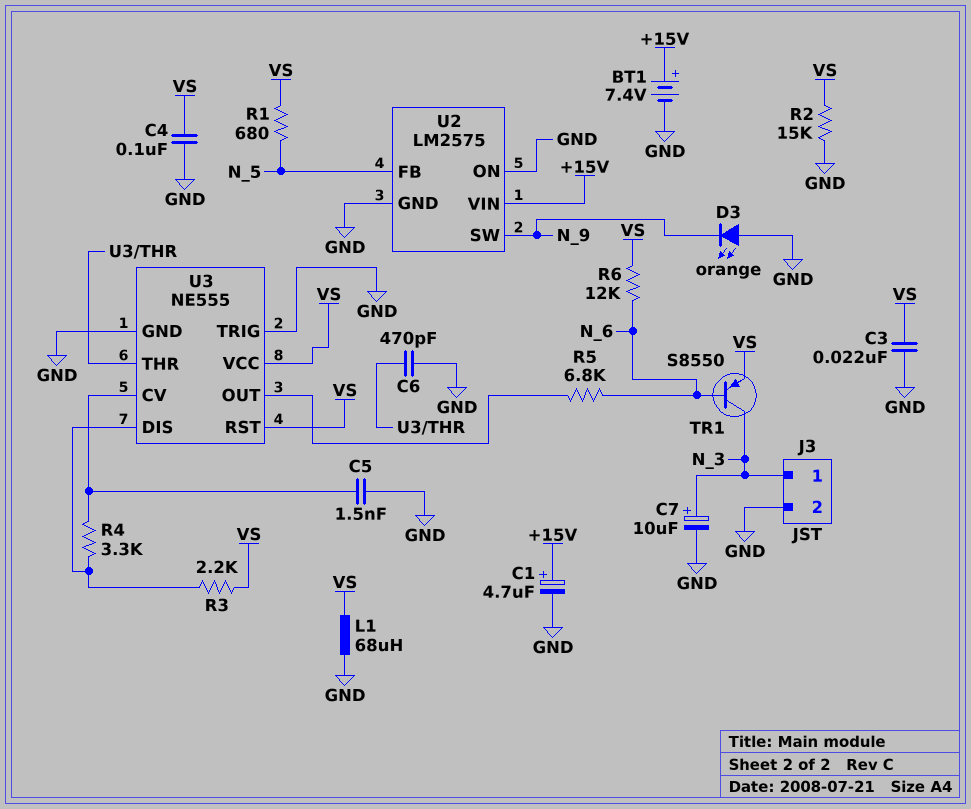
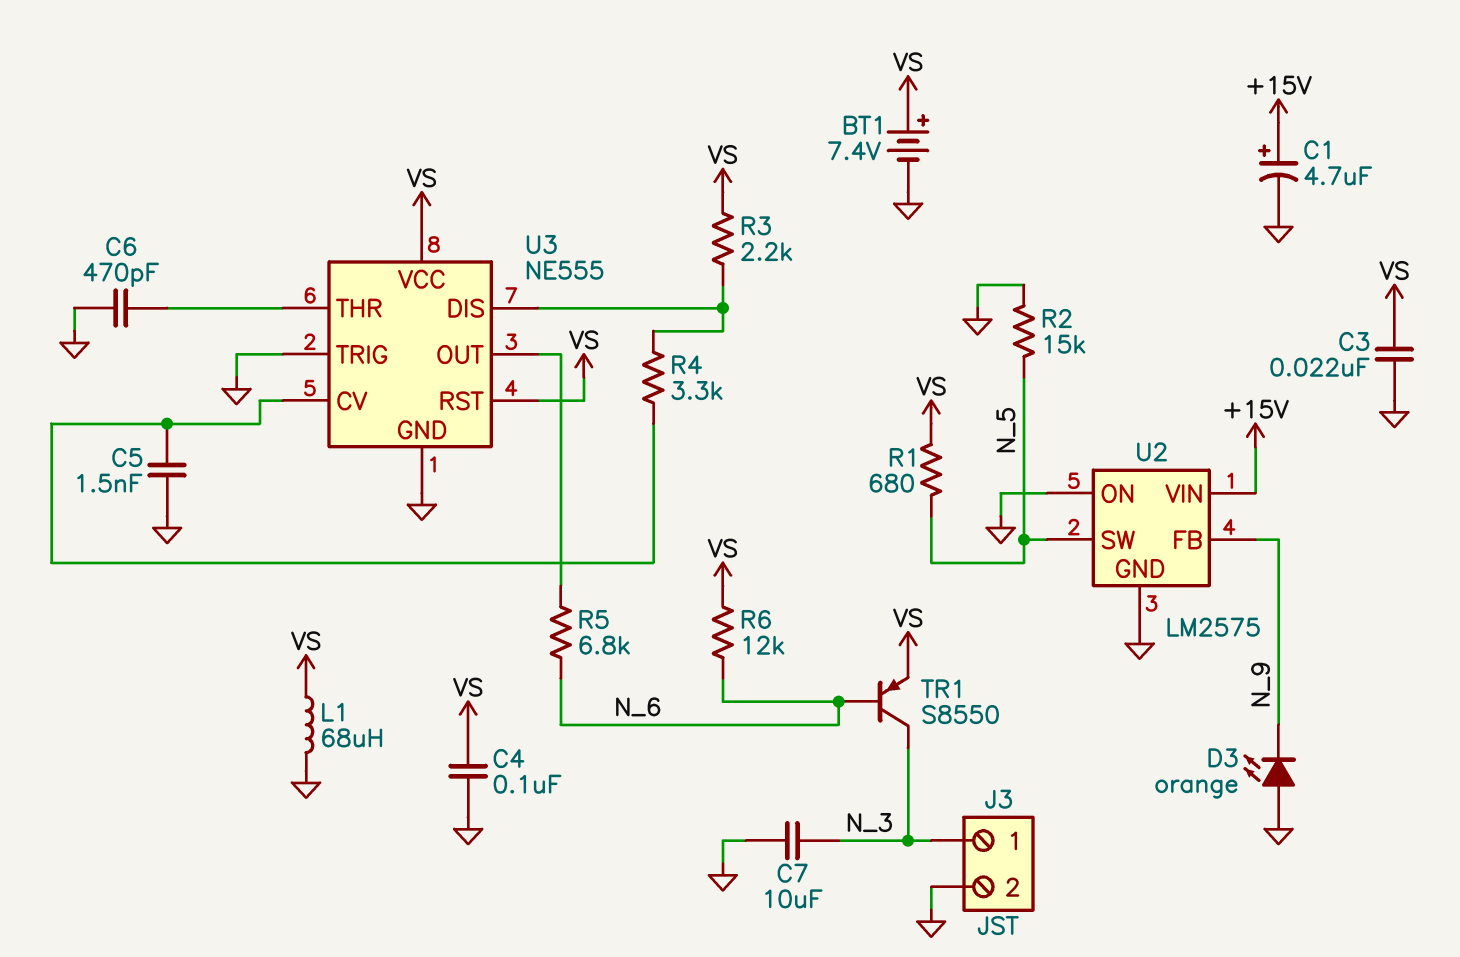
BT1: 7.4V (plus +15V, minus GND) -> 7.4V (plus VS, minus GND)
C7: 10uF (plus N_3, minus GND) -> 10uF (GND, N_3)
R2: 15k (GND, VS) -> 15k (GND, N_5)
U2 pin FB: N_5 -> N_9
U2 pin SW: N_9 -> N_5

